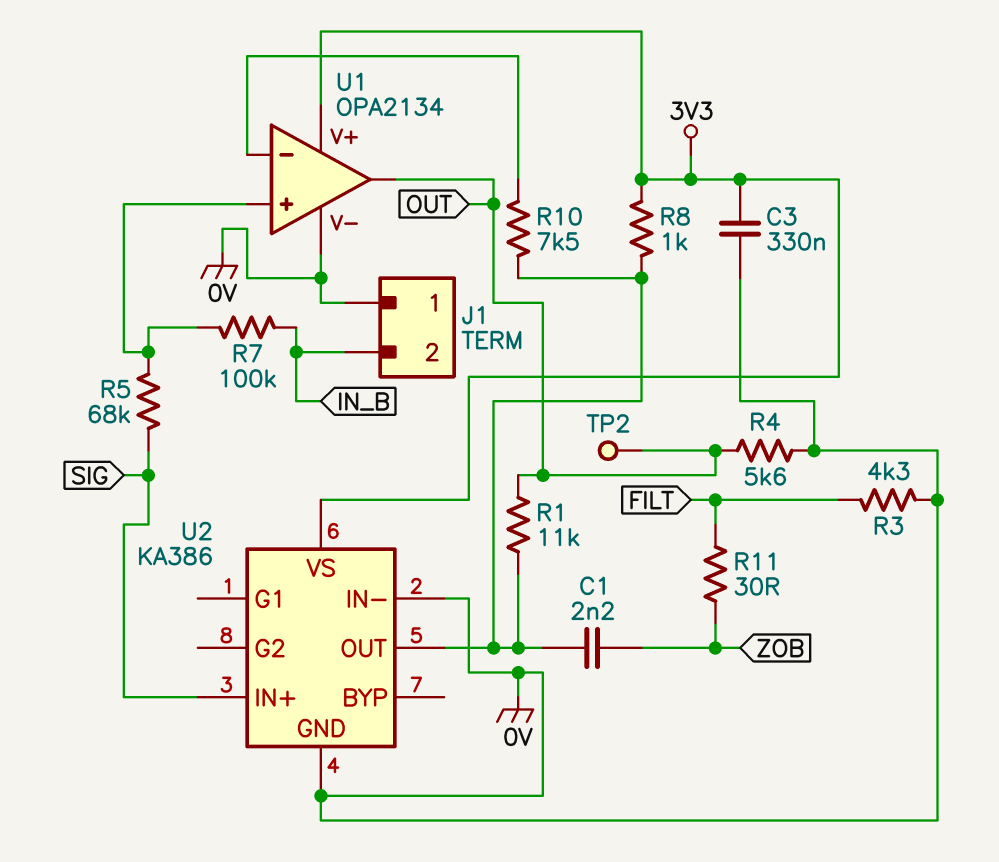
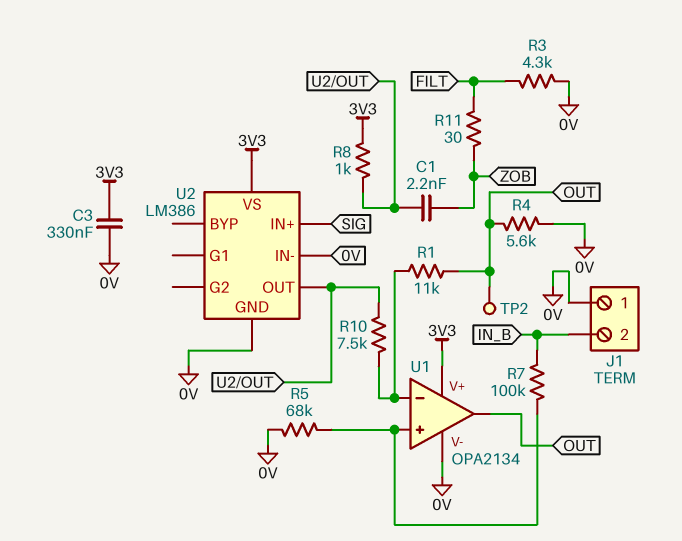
R1: 11k (OUT, U2/OUT) -> 11k (OUT, U1/in-)
R5: 68k (SIG, U1/in+) -> 68k (0V, U1/in+)
U2: KA386 -> LM386

